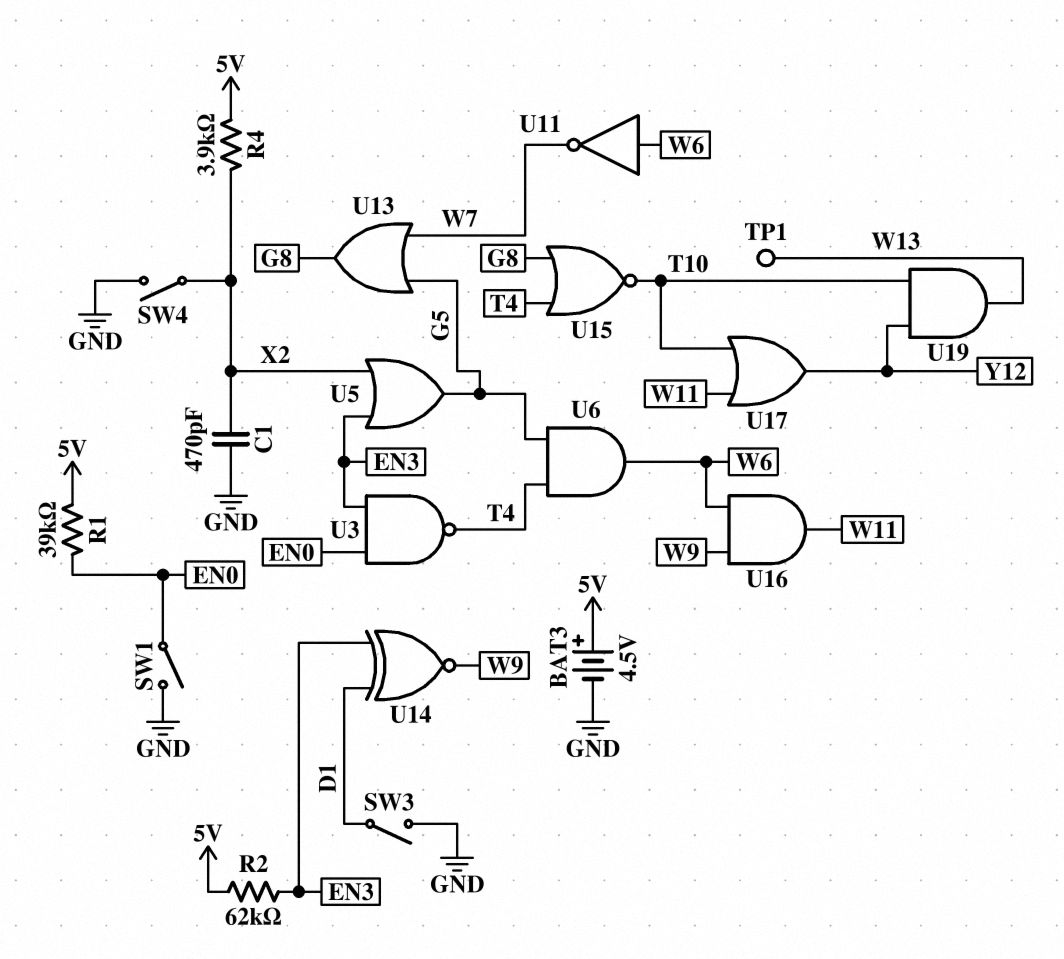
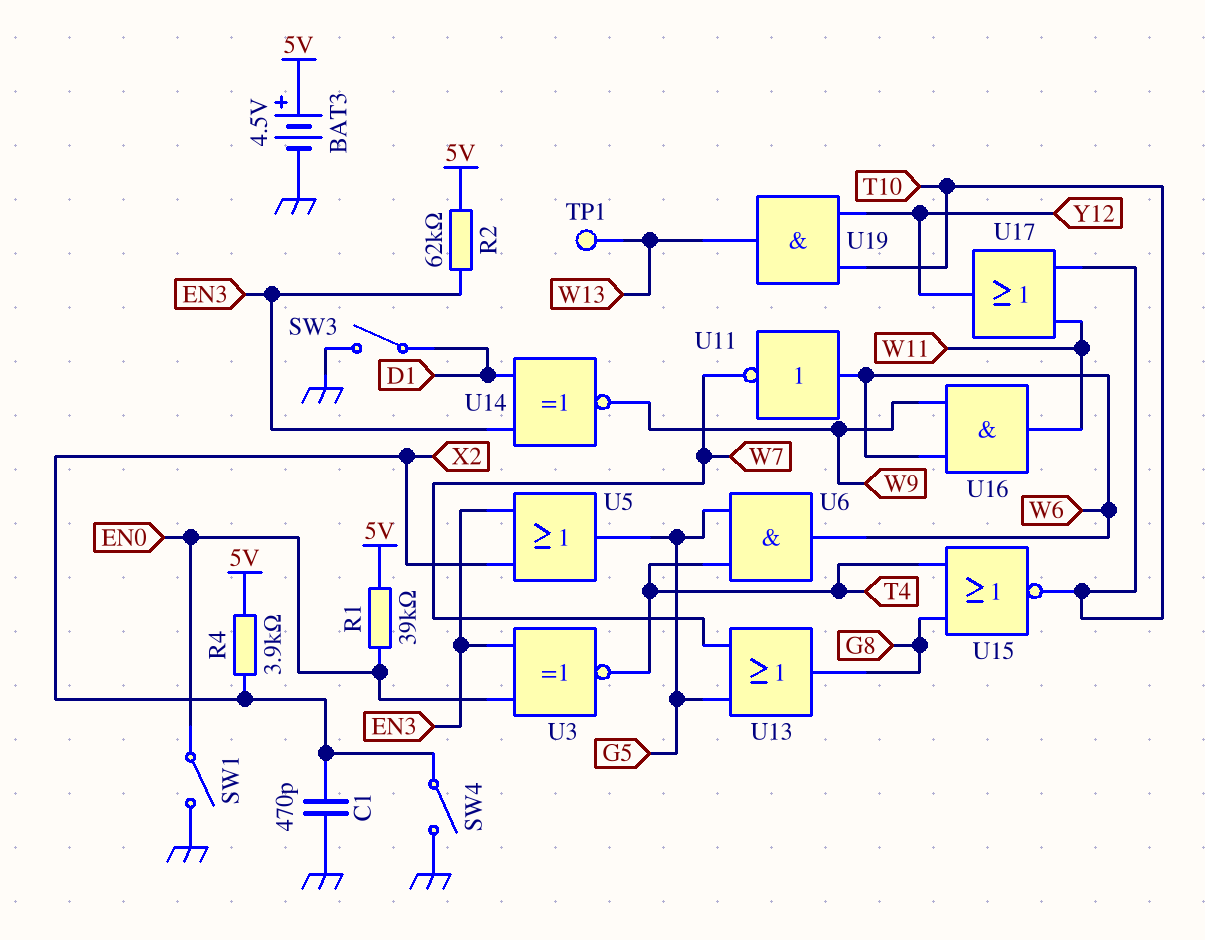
U3: NAND (in EN0, in EN3, out T4) -> XNOR (in EN0, in EN3, out T4)

